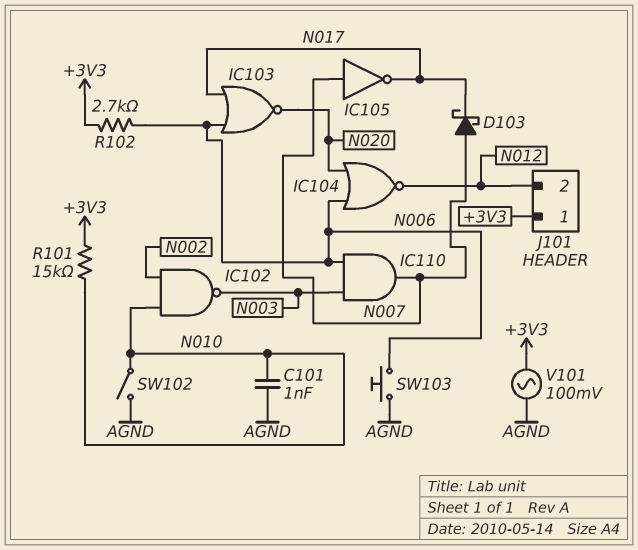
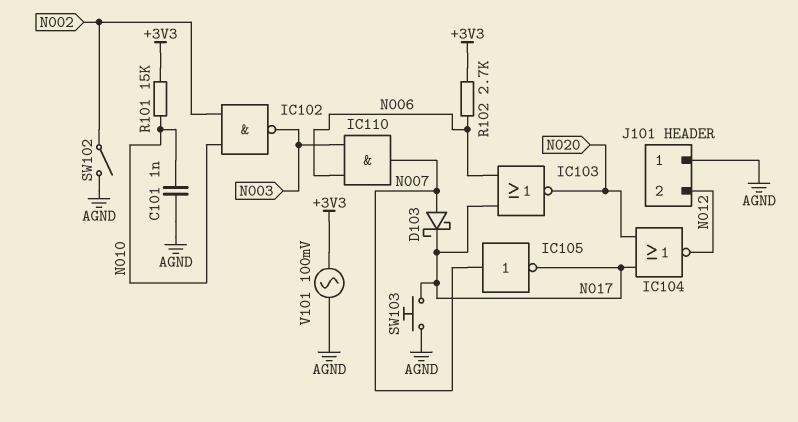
IC104: NOR (in N006, in N020, out N012) -> NOR (in N017, in N020, out N012)
J101 pin 1: +3V3 -> AGND
SW102: switch (AGND, N010) -> switch (AGND, N002)
SW103: button (AGND, N006) -> button (AGND, N017)

